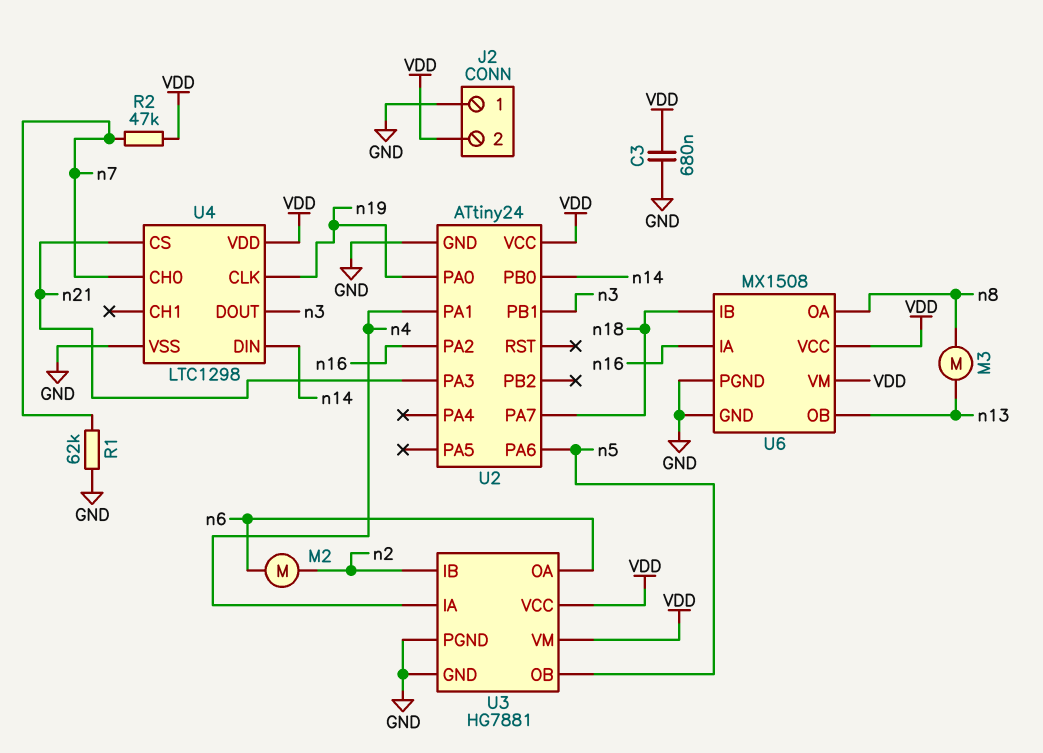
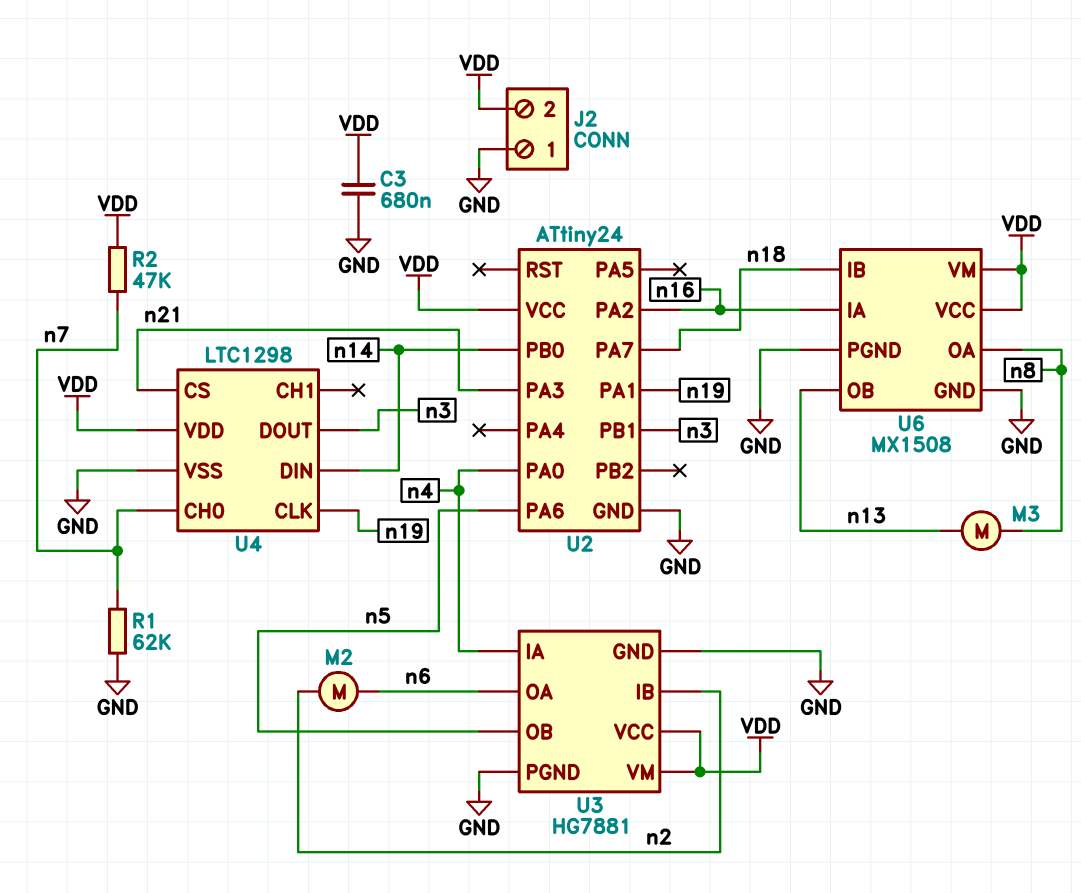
U2 pin PA0: n19 -> n4
U2 pin PA1: n4 -> n19

